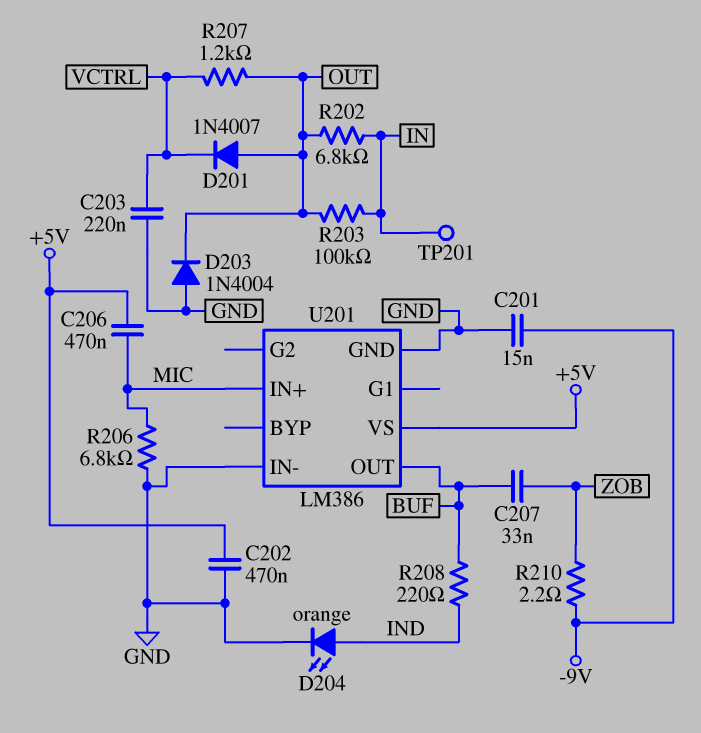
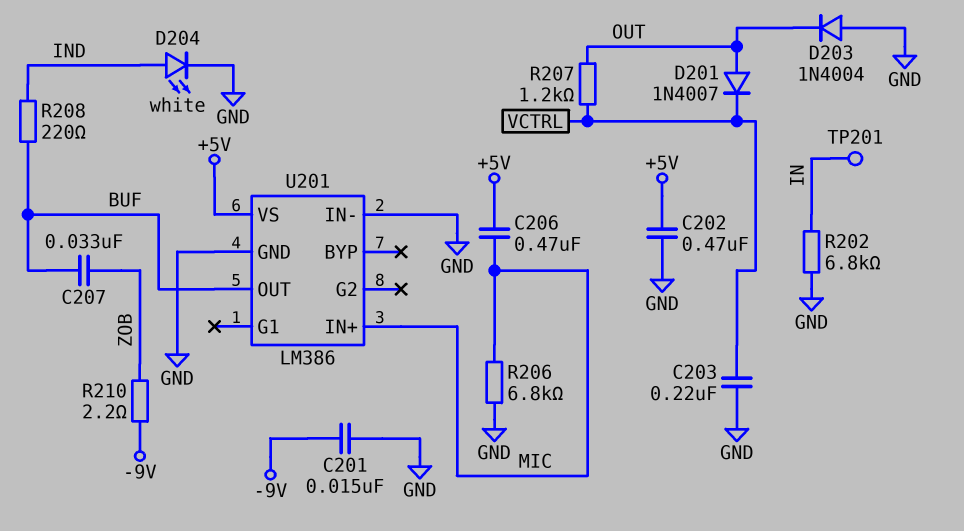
D204: LED orange (A IND, K GND) -> LED white (A IND, K GND)
R202: 6.8k (IN, OUT) -> 6.8k (GND, IN)
R203: 100k (IN, OUT) -> none

